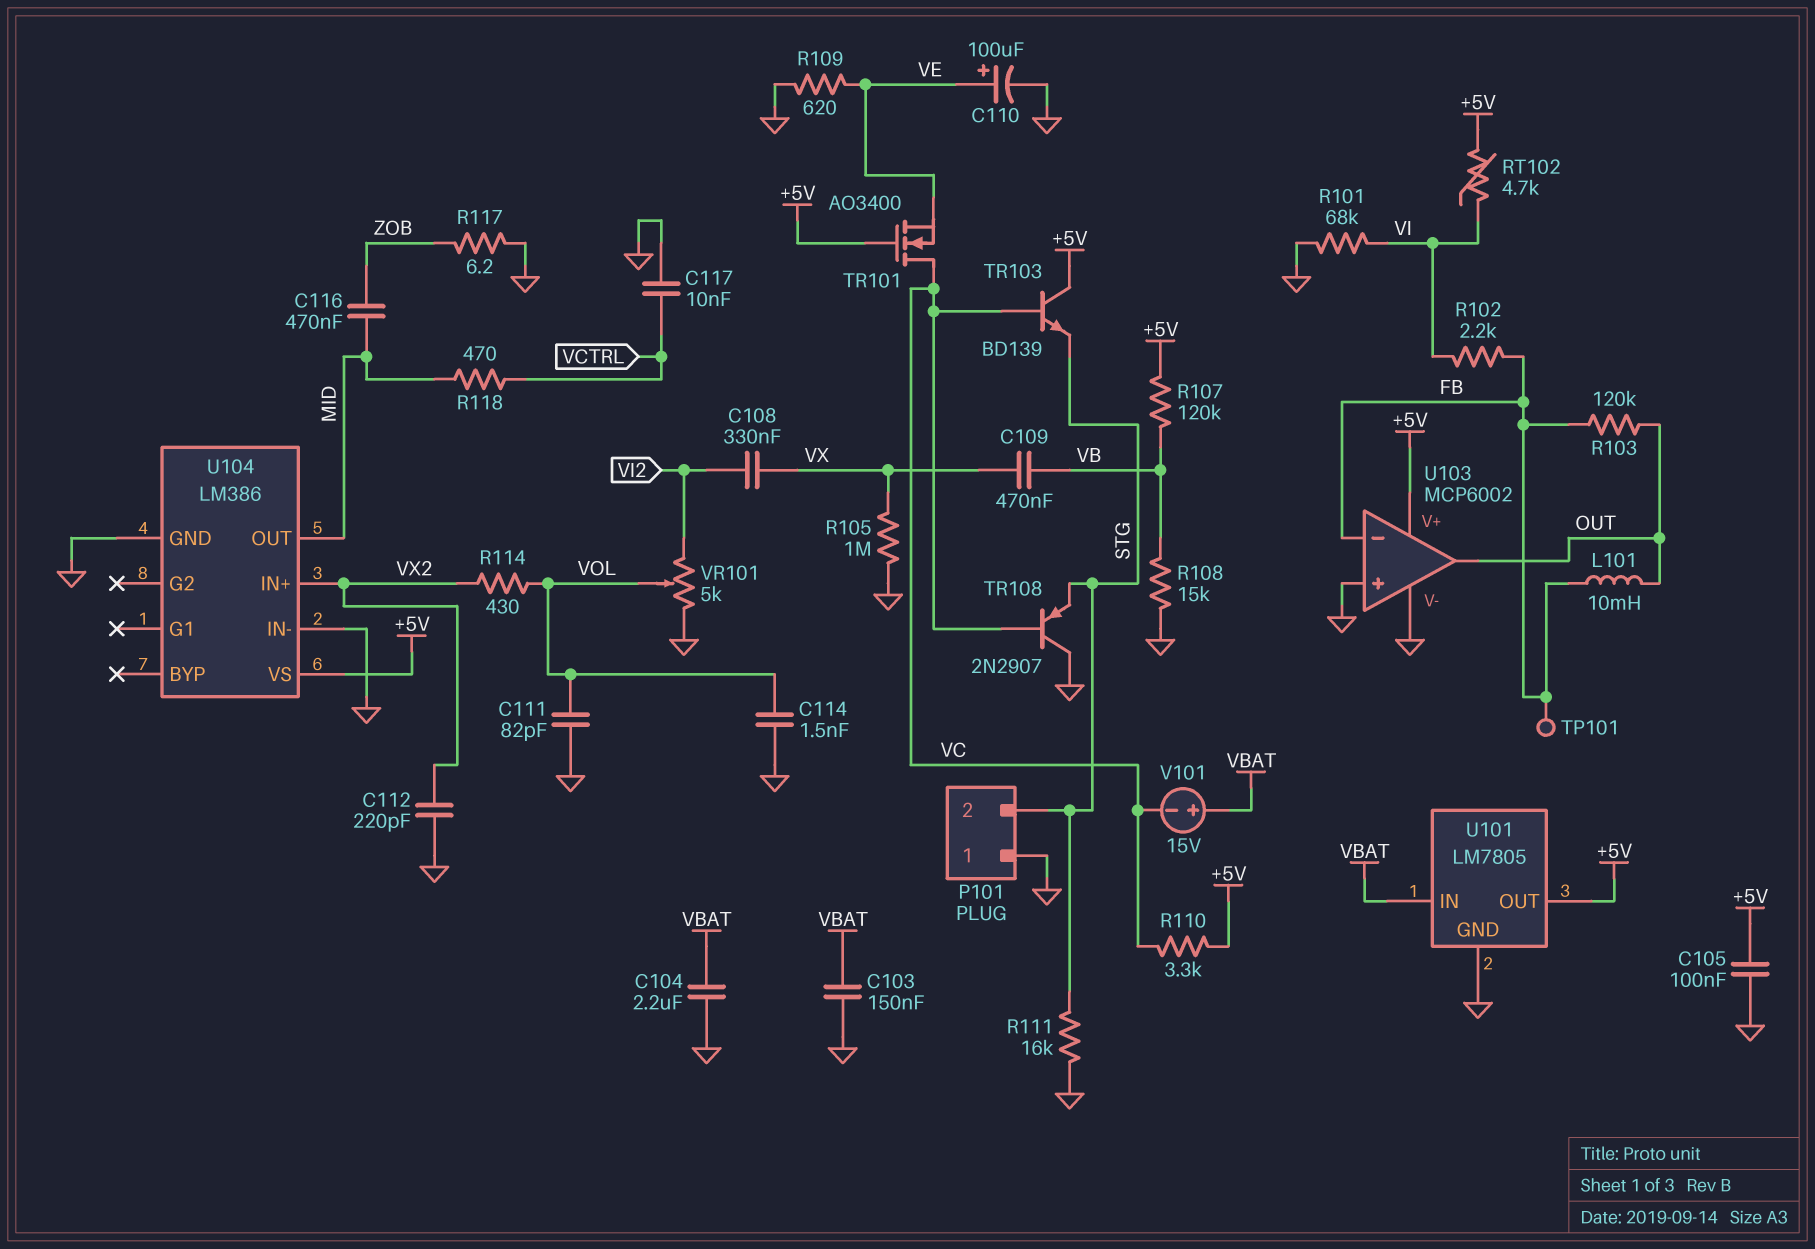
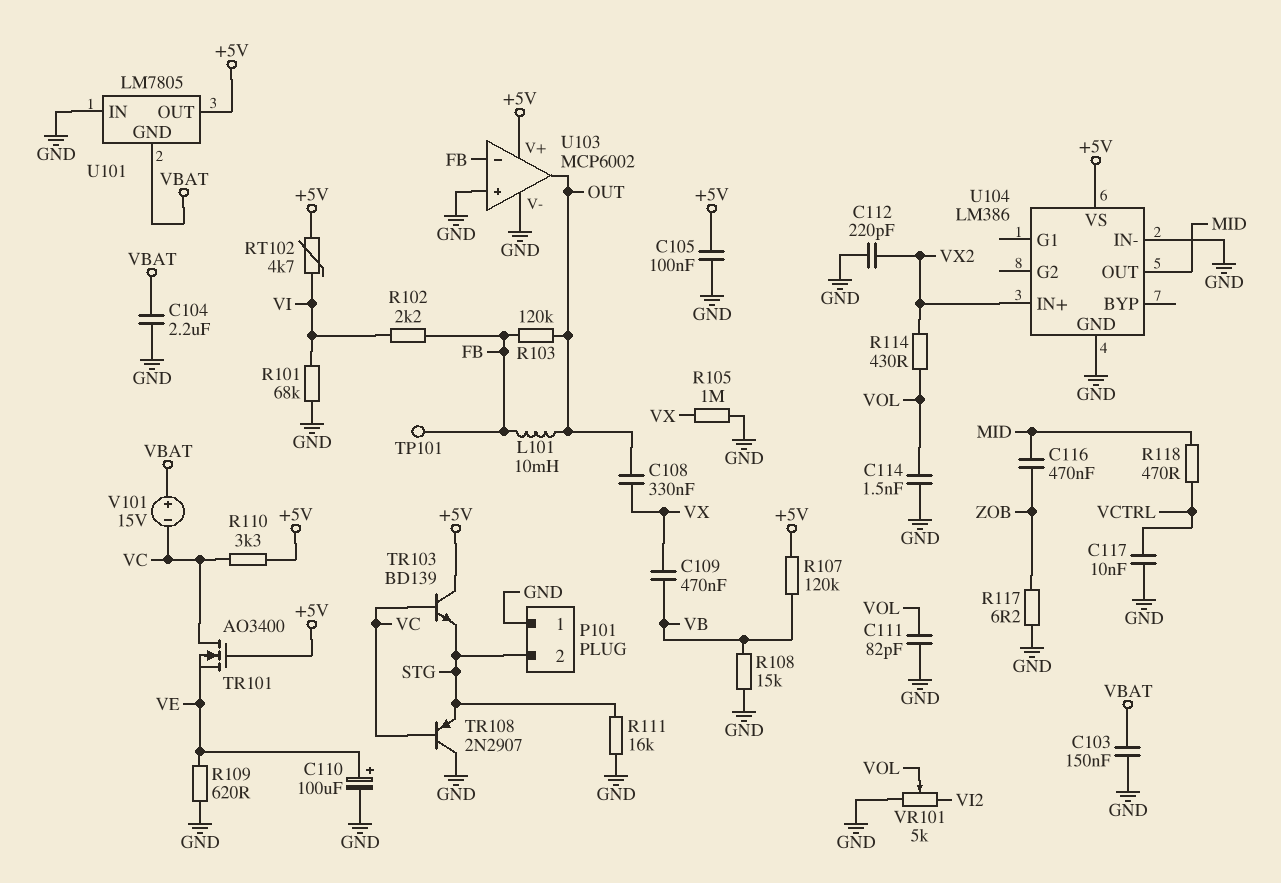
C108: 330nF (VI2, VX) -> 330nF (OUT, VX)
U101 pin GND: GND -> VBAT
U101 pin IN: VBAT -> GND

